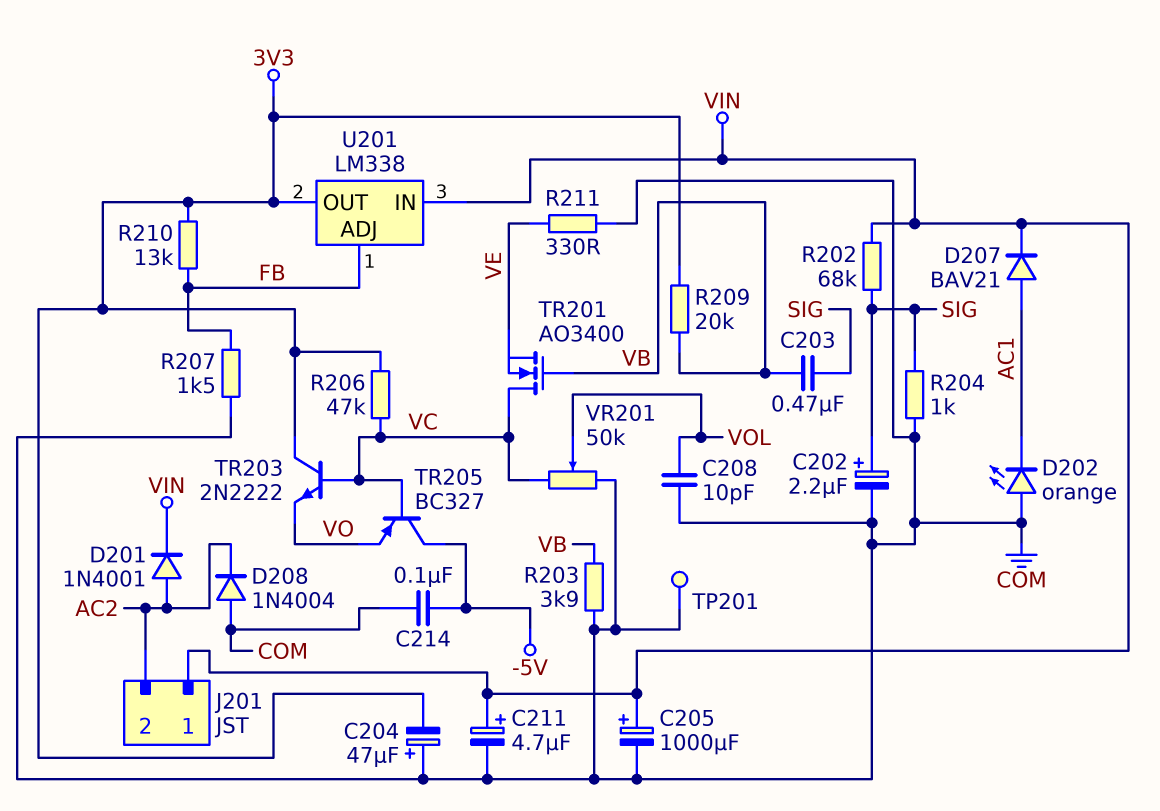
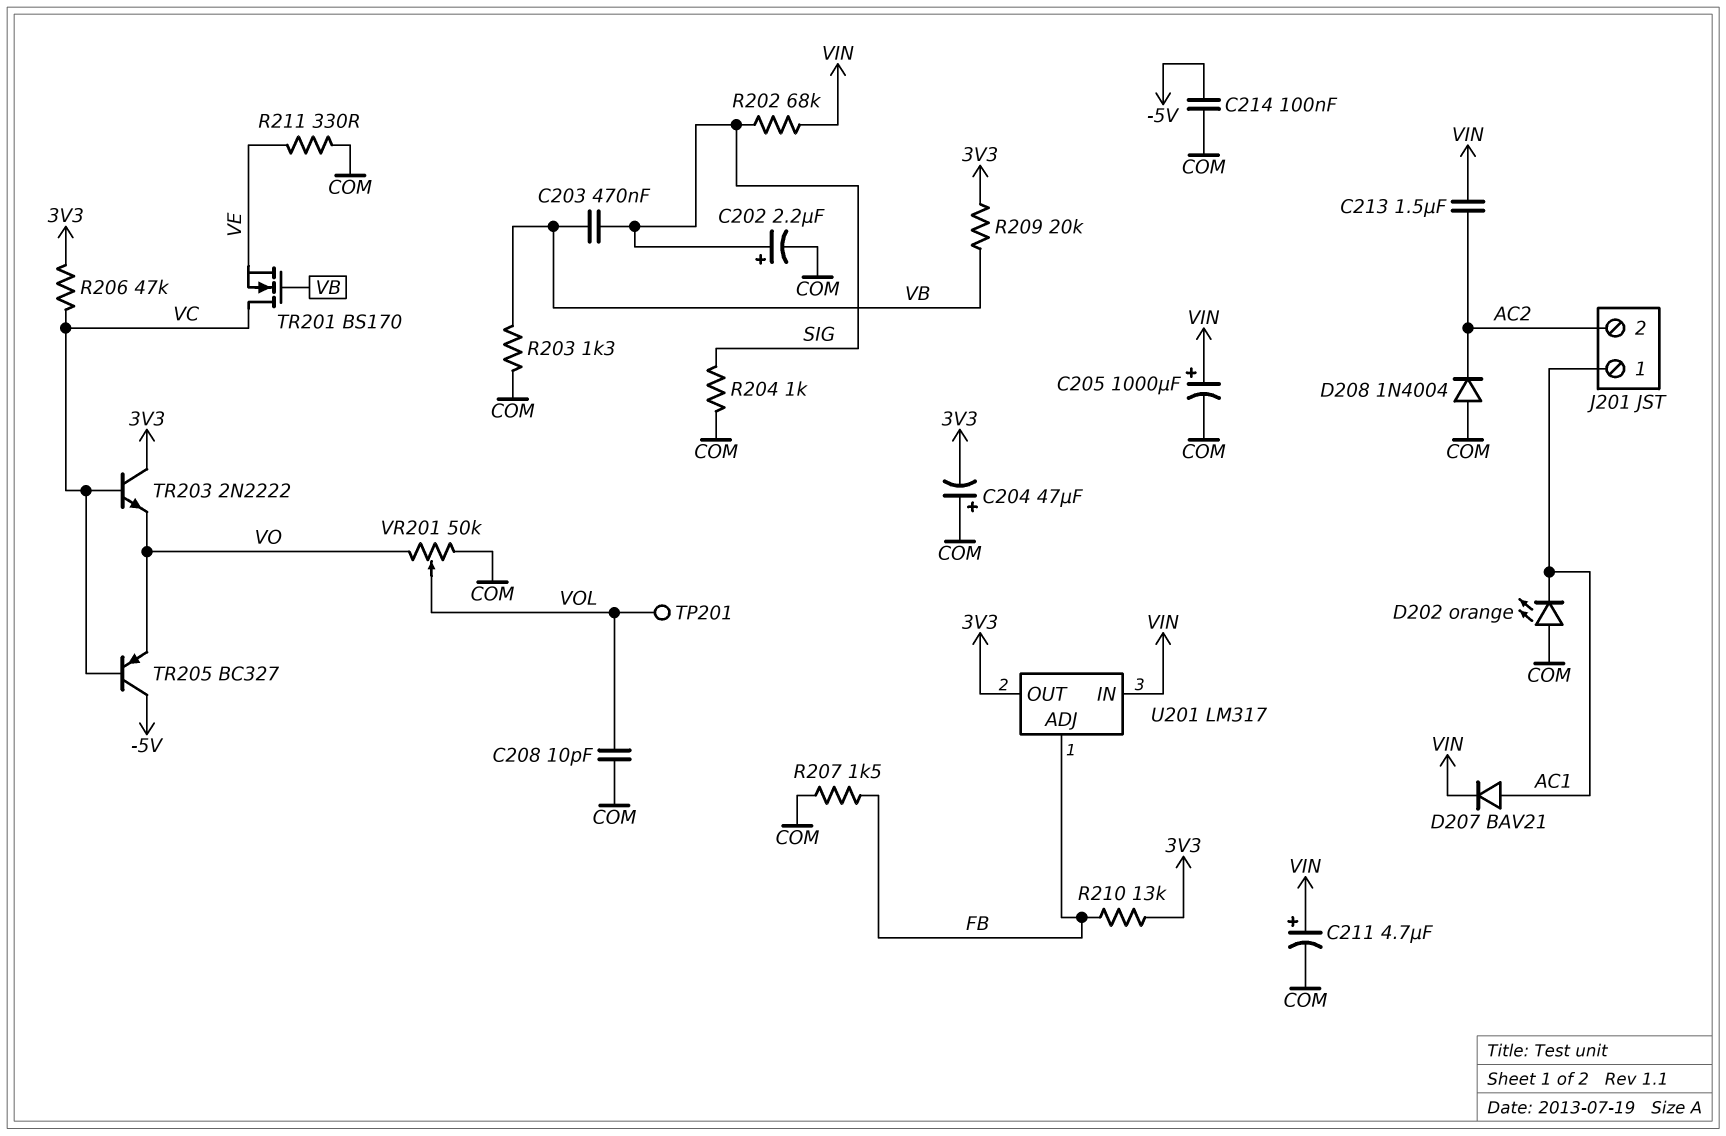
C213: none -> 1.5uF (AC2, VIN)
D201: diode 1N4001 (A AC2, K VIN) -> none
J201 pin 1: VIN -> AC1
R203: 3.9k (COM, VB) -> 1.3k (COM, VB)
TP201: test point (COM) -> test point (VOL)
TR201: NMOS AO3400 (G VB, D VC, S VE) -> NMOS BS170 (G VB, D VC, S VE)
U201: LM338 -> LM317
VR201: 50k (COM, VC, wiper VOL) -> 50k (COM, VO, wiper VOL)

